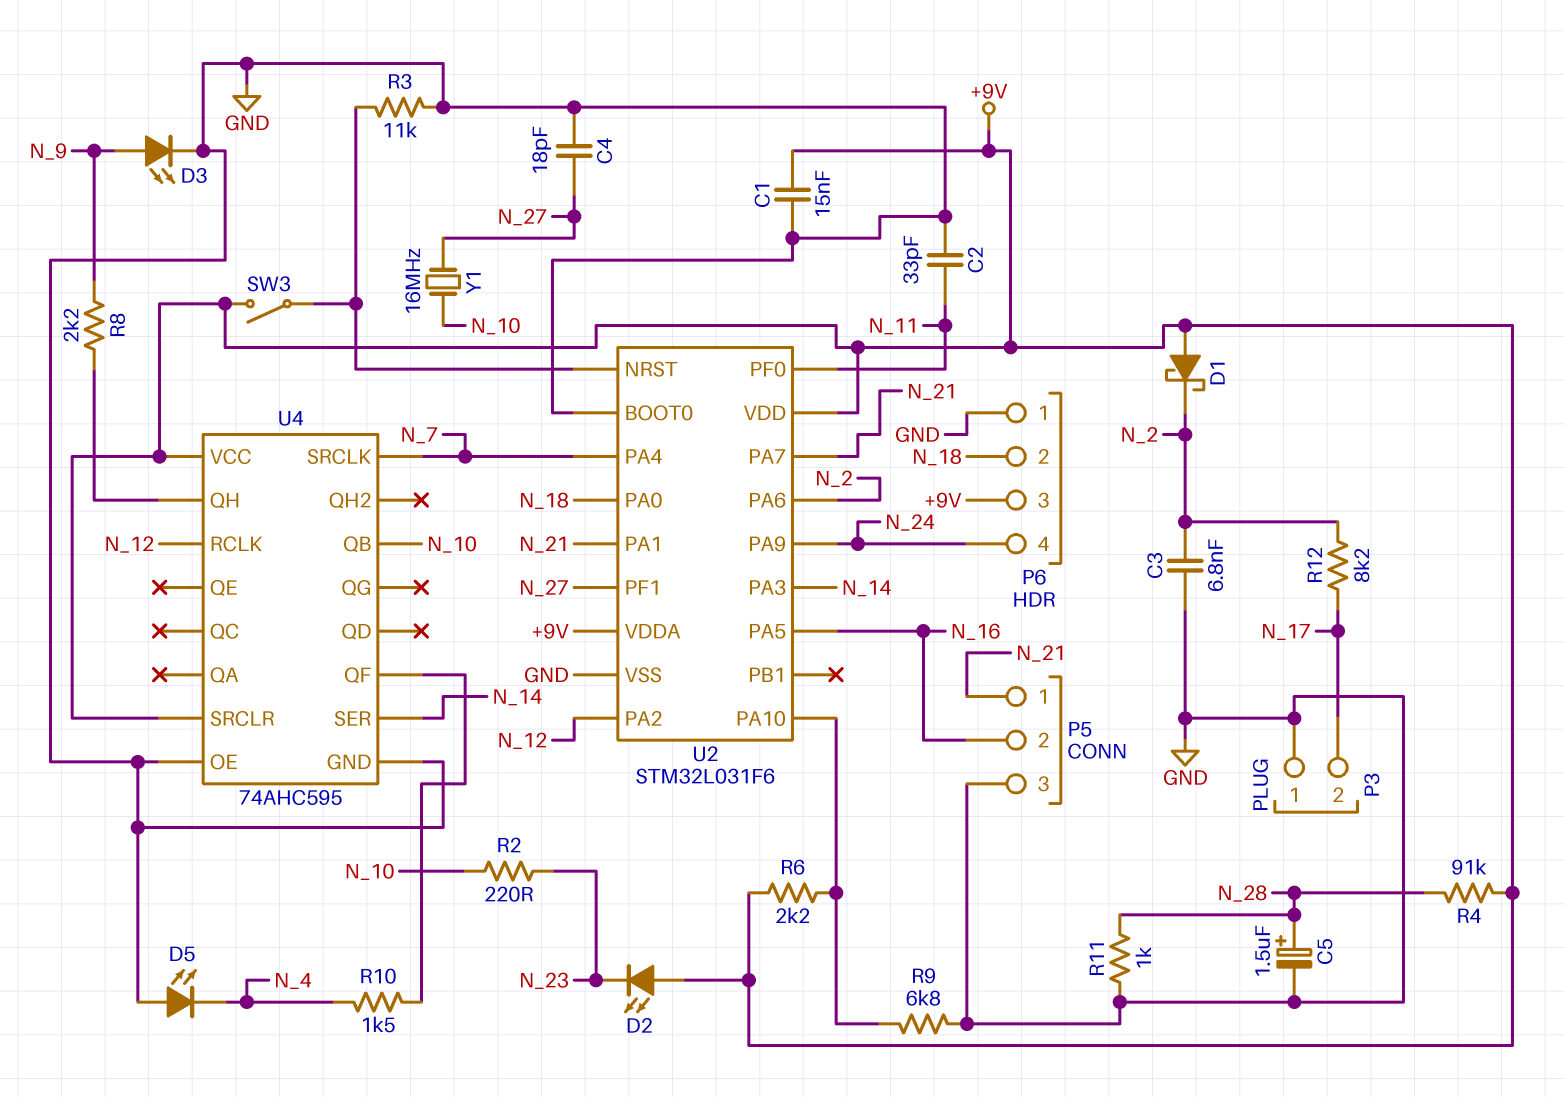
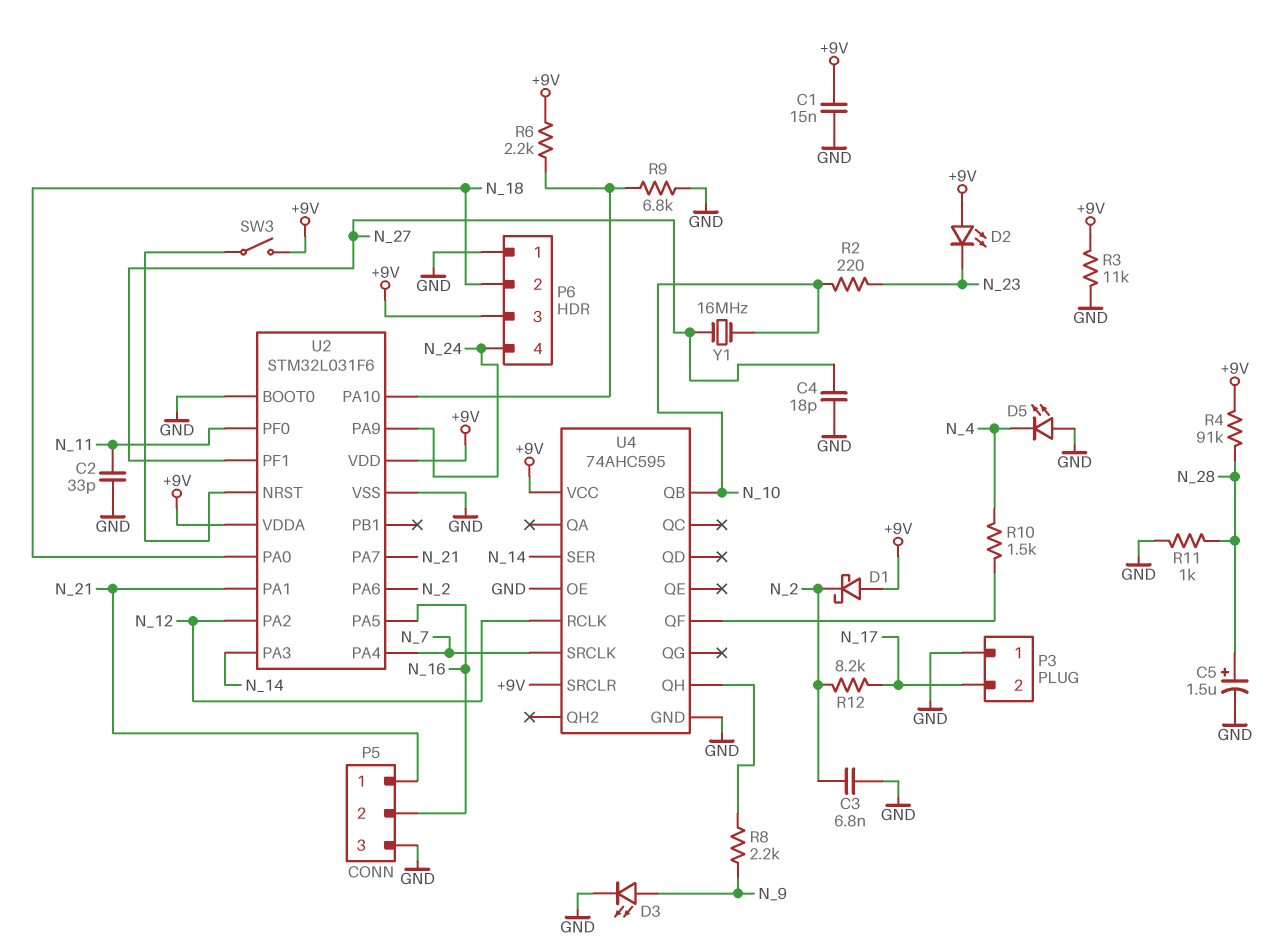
R3: 11k (GND, U2/NRST) -> 11k (+9V, GND)

